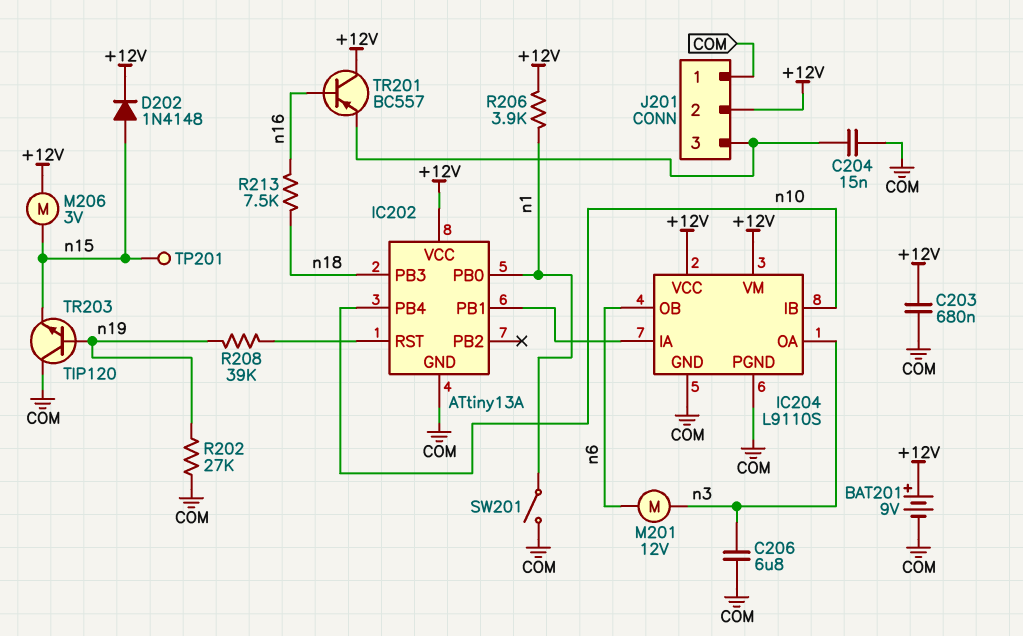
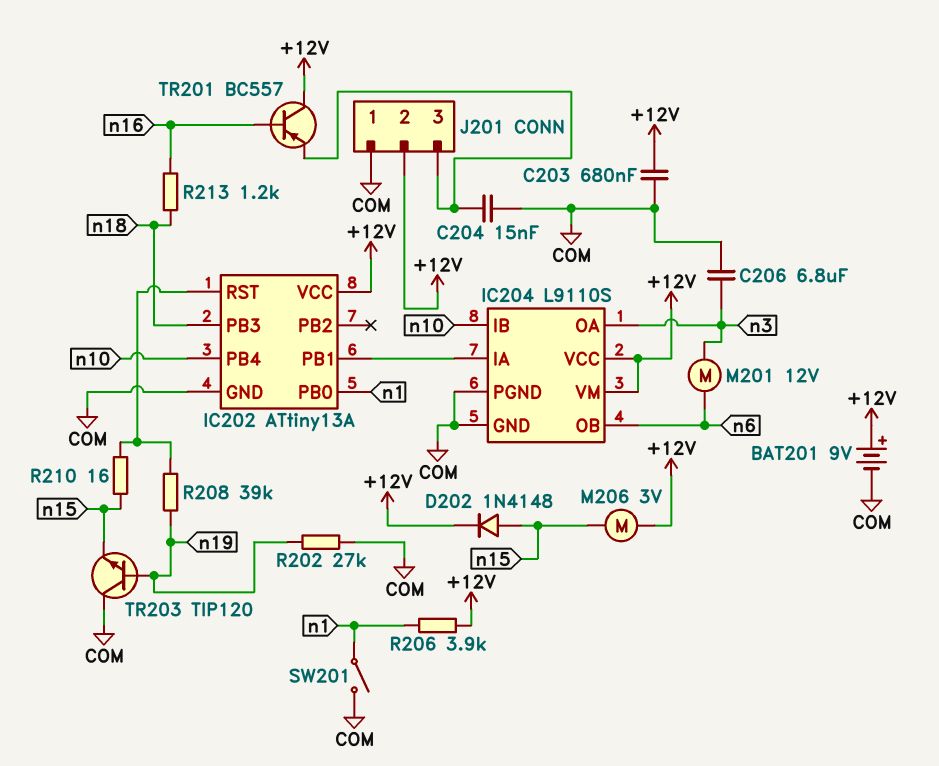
R210: none -> 16 (IC202/RST, n15)
R213: 7.5k (n16, n18) -> 1.2k (n16, n18)
TP201: test point (n15) -> none

